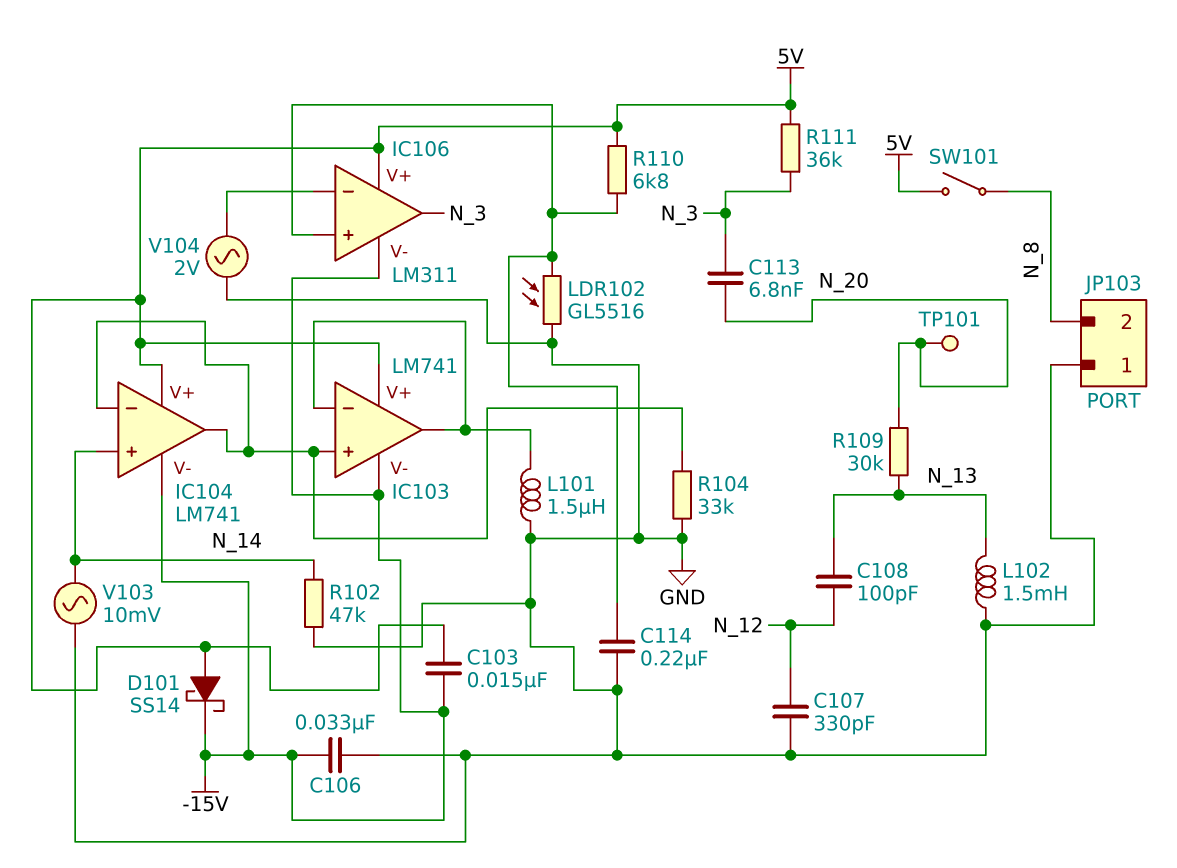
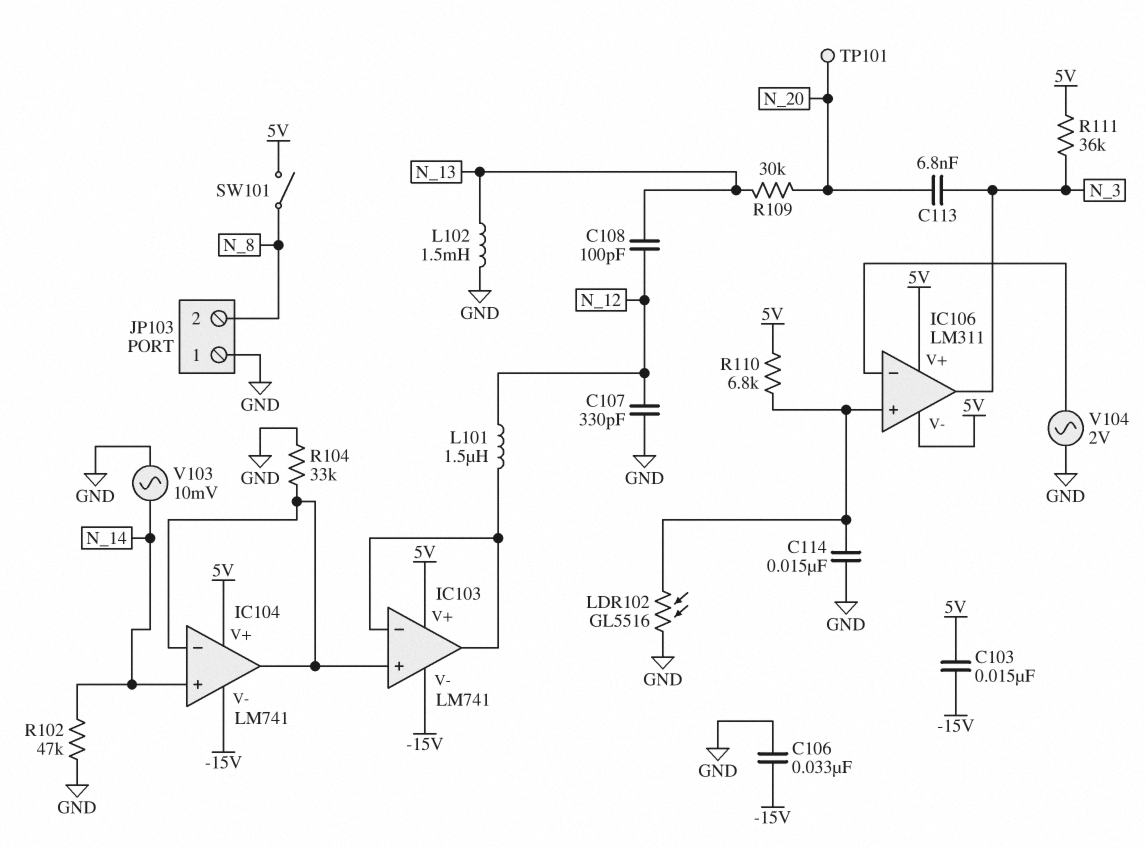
C114: 220nF (GND, IC106/in+) -> 15nF (GND, IC106/in+)
D101: schottky SS14 (A 5V, K -15V) -> none
IC106 pin V-: -15V -> 5V
L101: 1.5uH (GND, IC103/in-) -> 1.5uH (IC103/in-, N_12)

